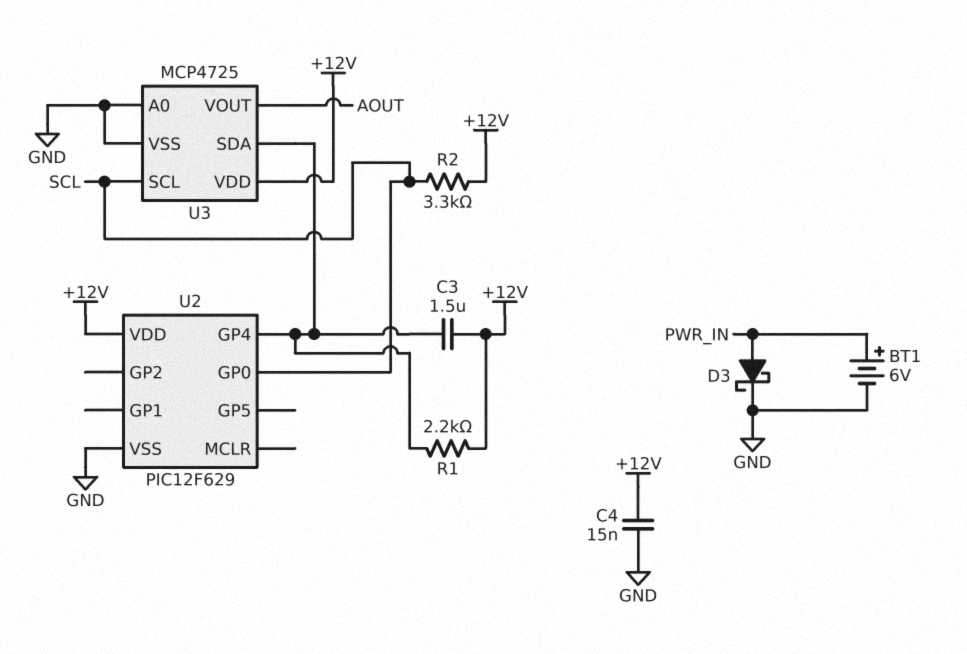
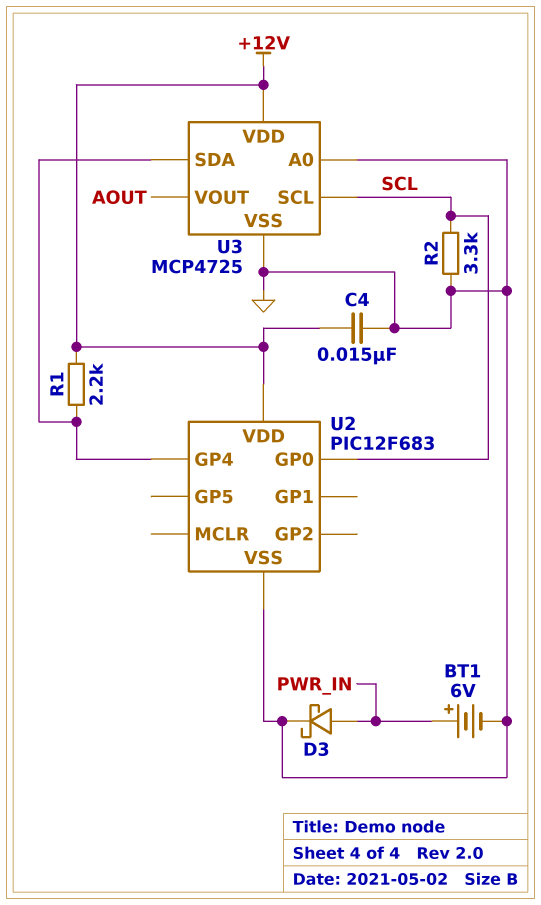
C3: 1.5uF (+12V, U2/GP4) -> none
R2: 3.3k (+12V, SCL) -> 3.3k (GND, SCL)
U2: PIC12F629 -> PIC12F683

